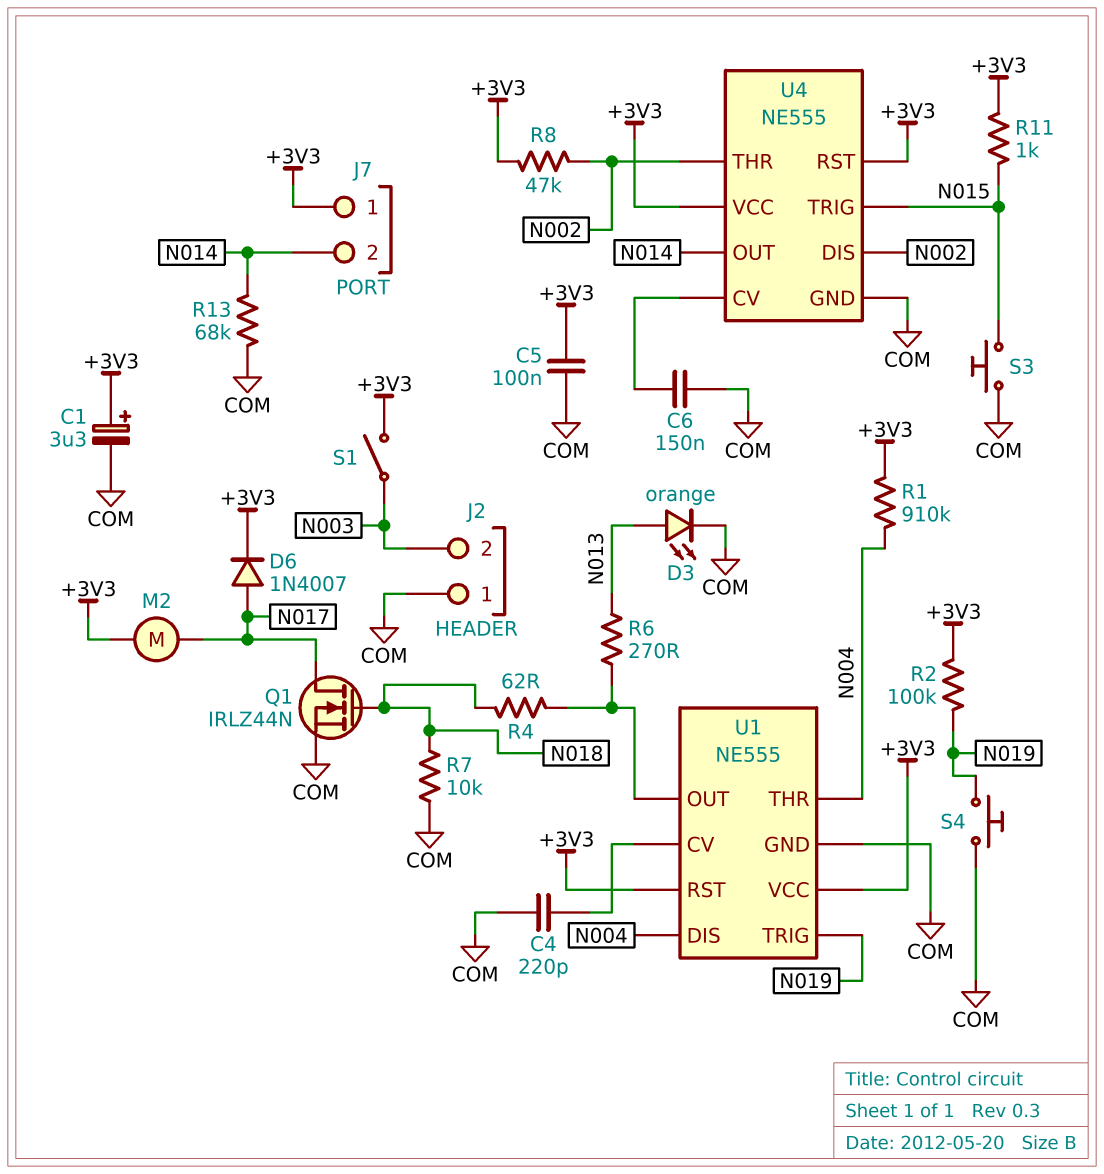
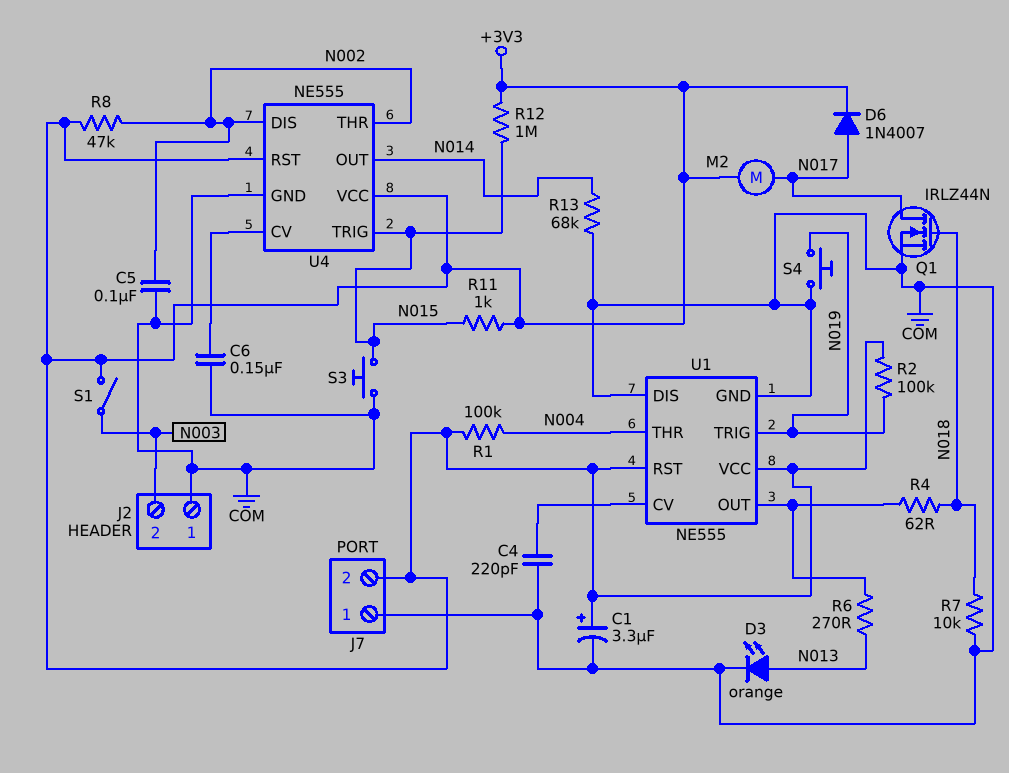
C5: 100nF (+3V3, COM) -> 100nF (COM, N002)
J7 pin 1: +3V3 -> COM
J7 pin 2: N014 -> +3V3
R1: 910k (+3V3, N004) -> 100k (+3V3, N004)
R12: none -> 1M (+3V3, N015)
U1 pin DIS: N004 -> COM

